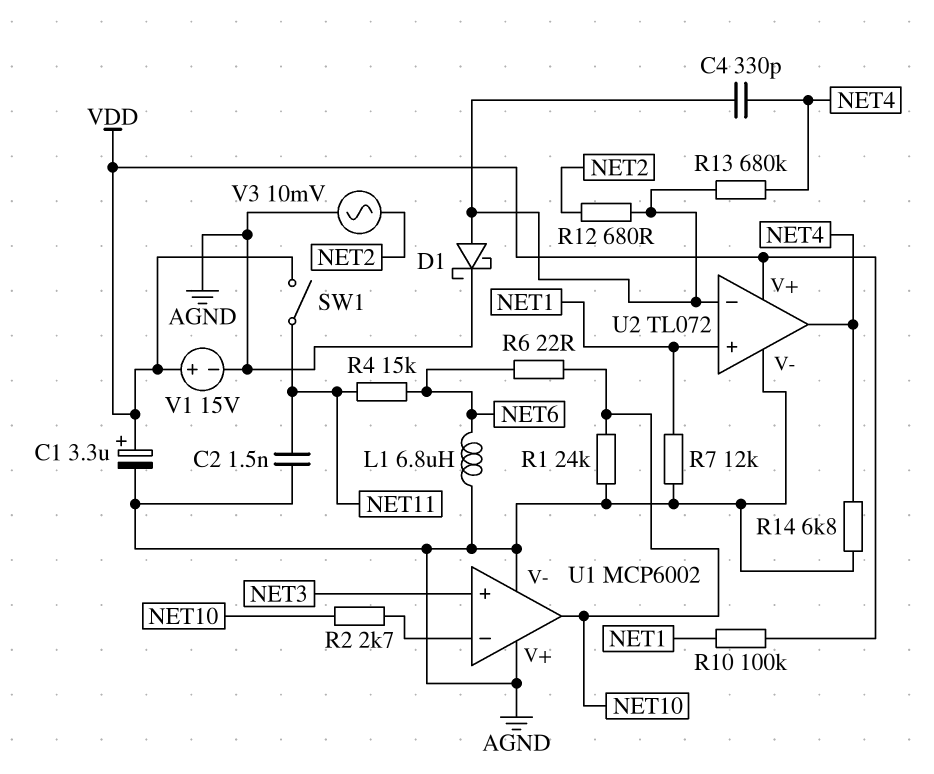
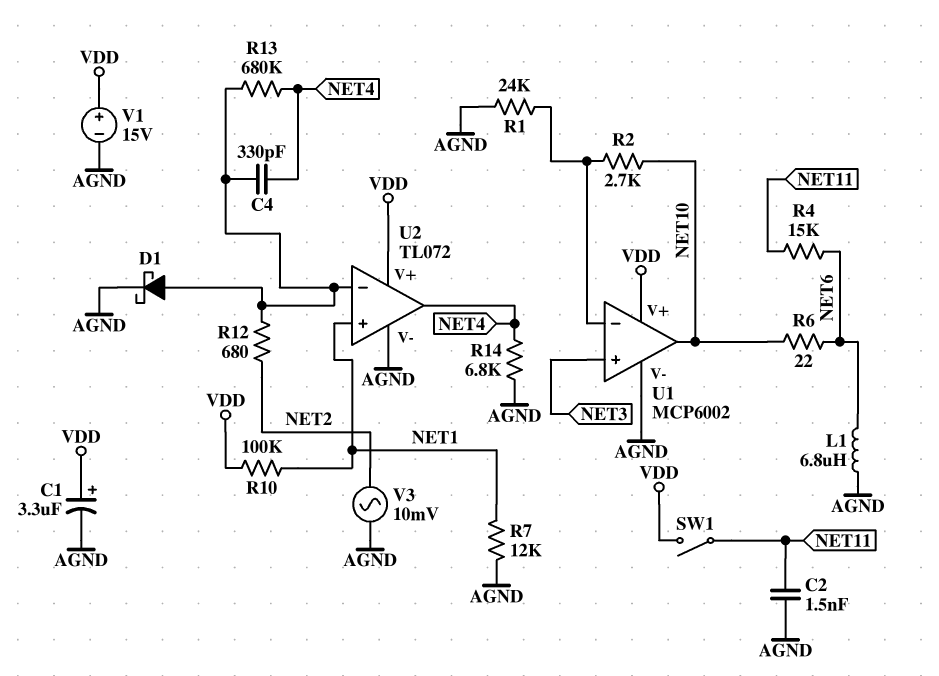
R1: 24k (AGND, NET10) -> 24k (AGND, U1/in-)
U1 pin V+: AGND -> VDD

